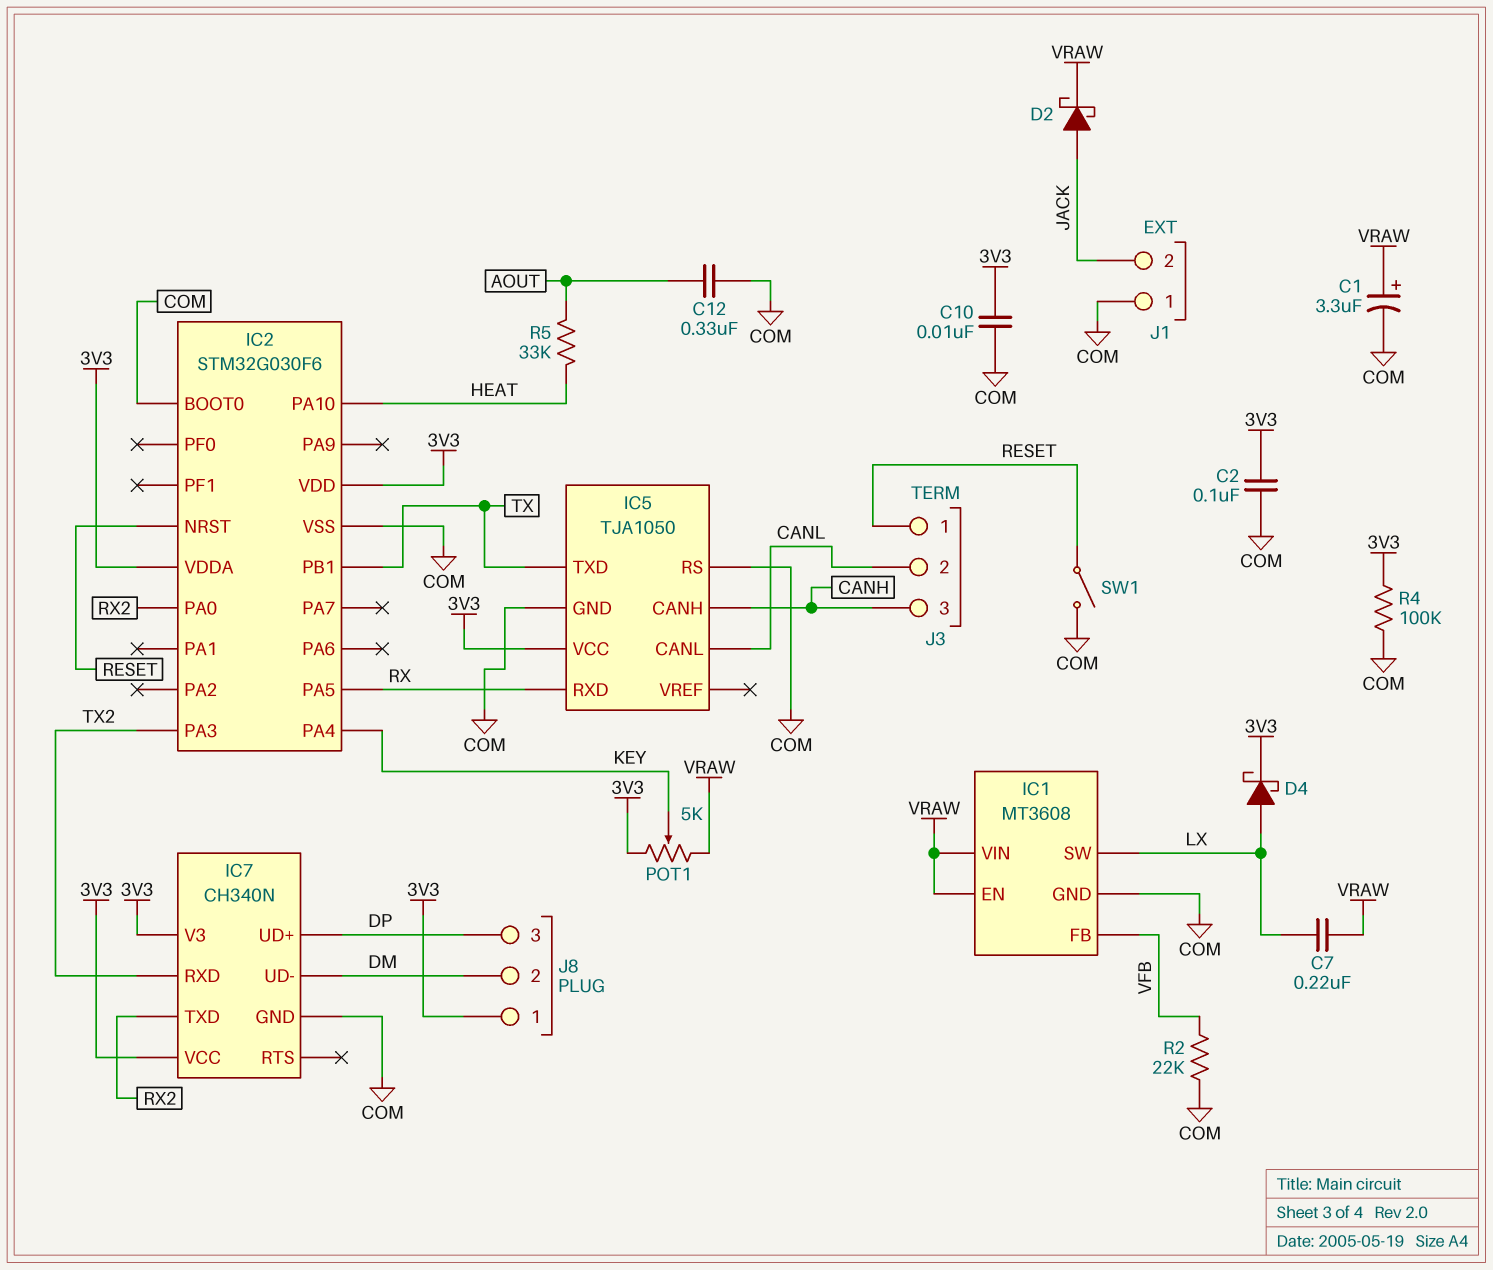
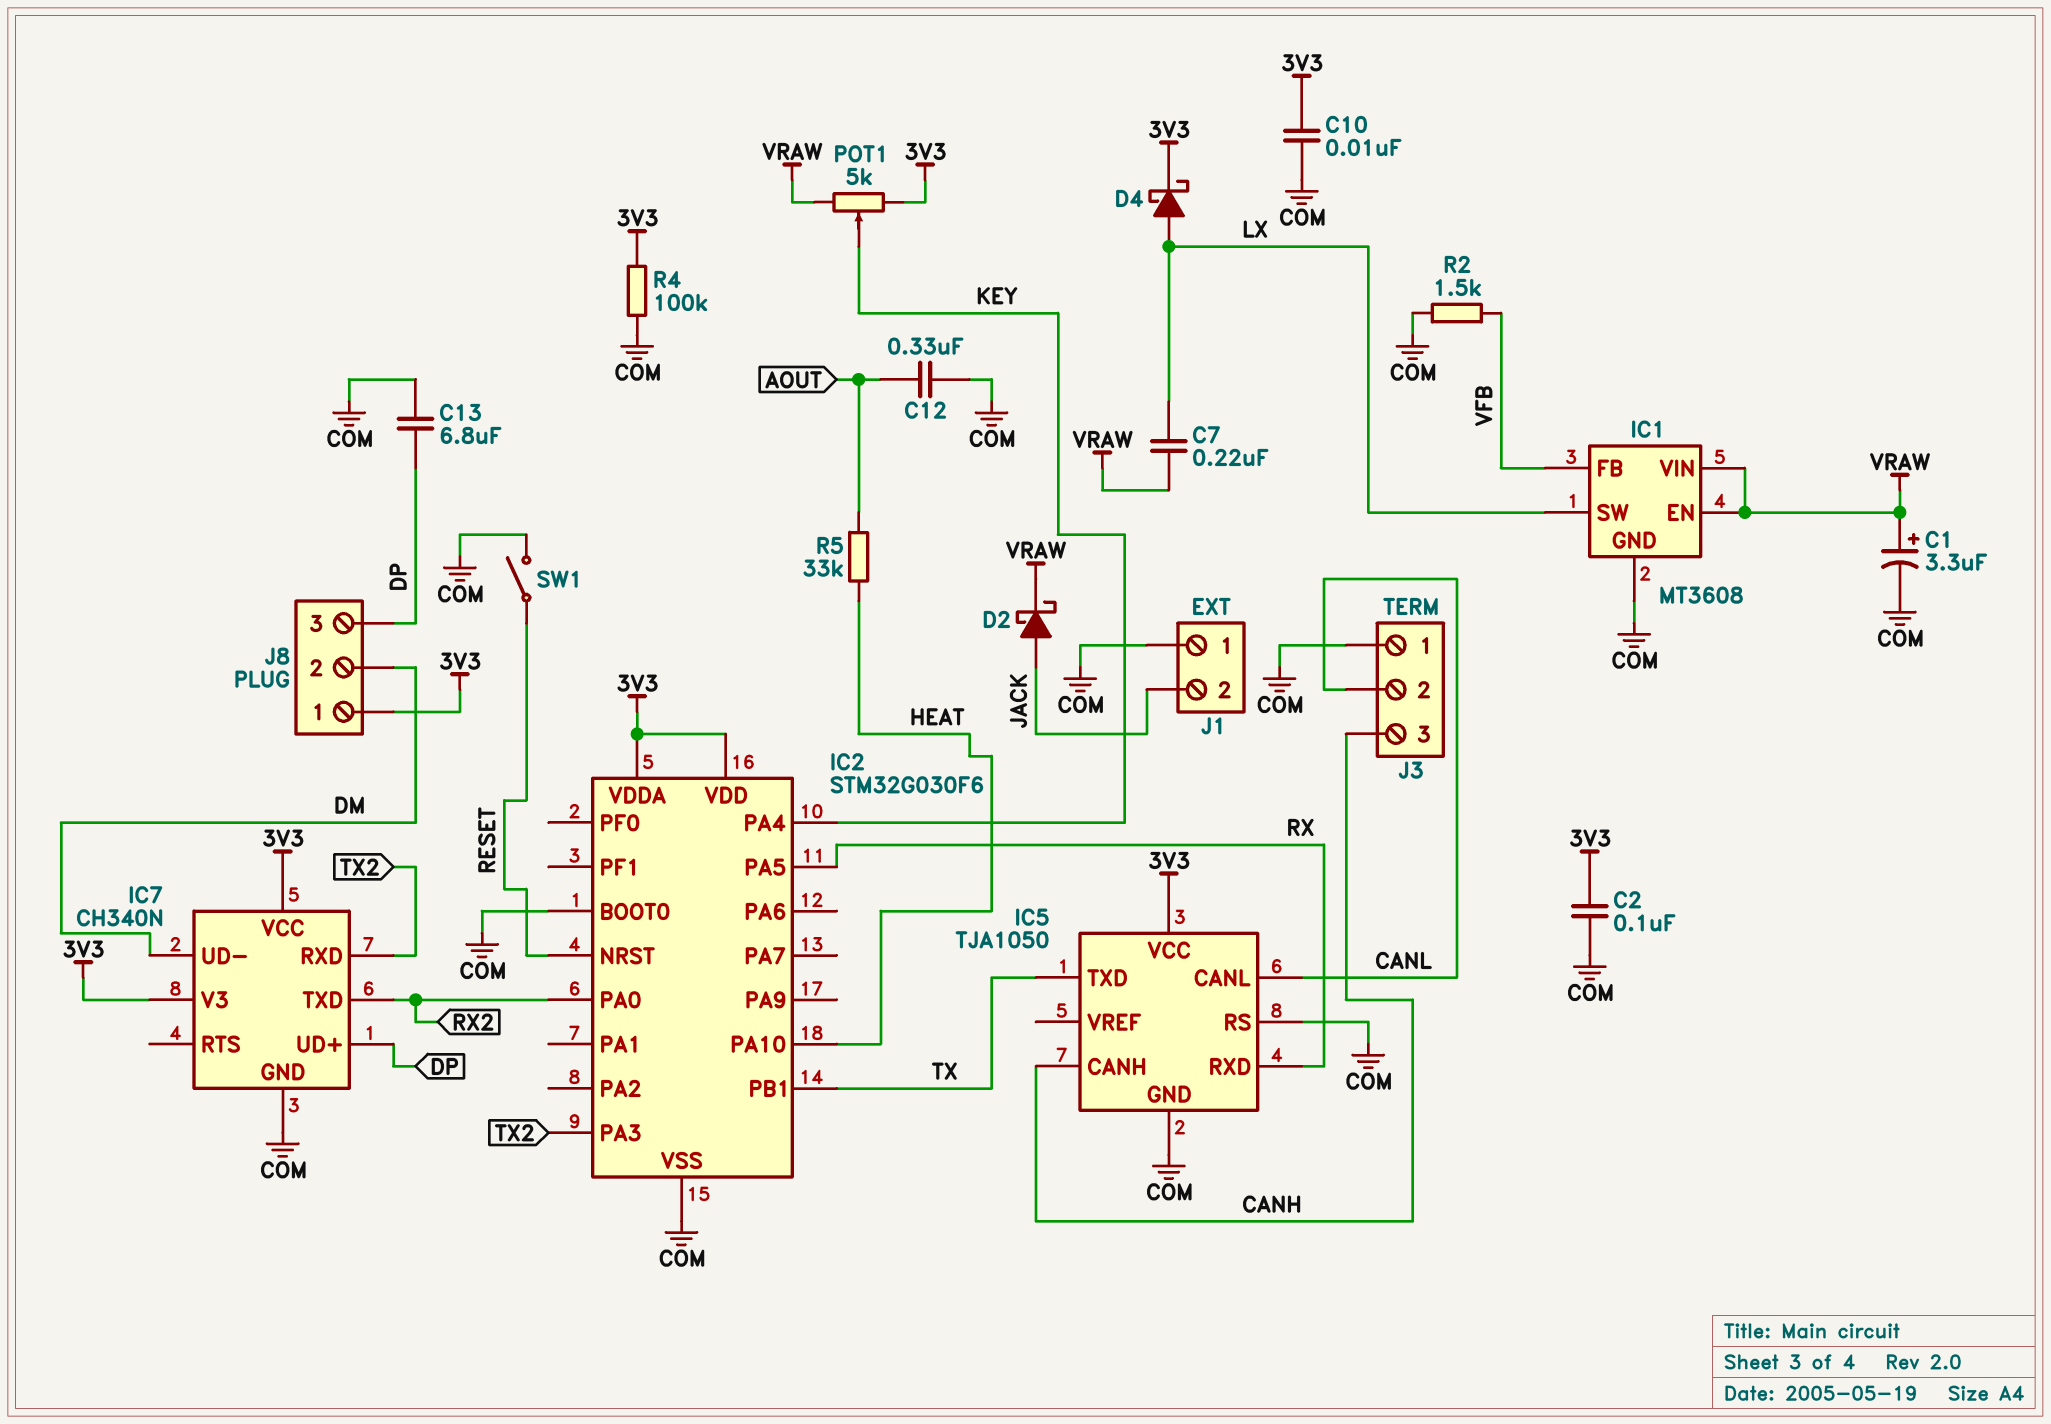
C13: none -> 6.8uF (COM, DP)
J3 pin 1: RESET -> COM
R2: 22k (COM, VFB) -> 1.5k (COM, VFB)

